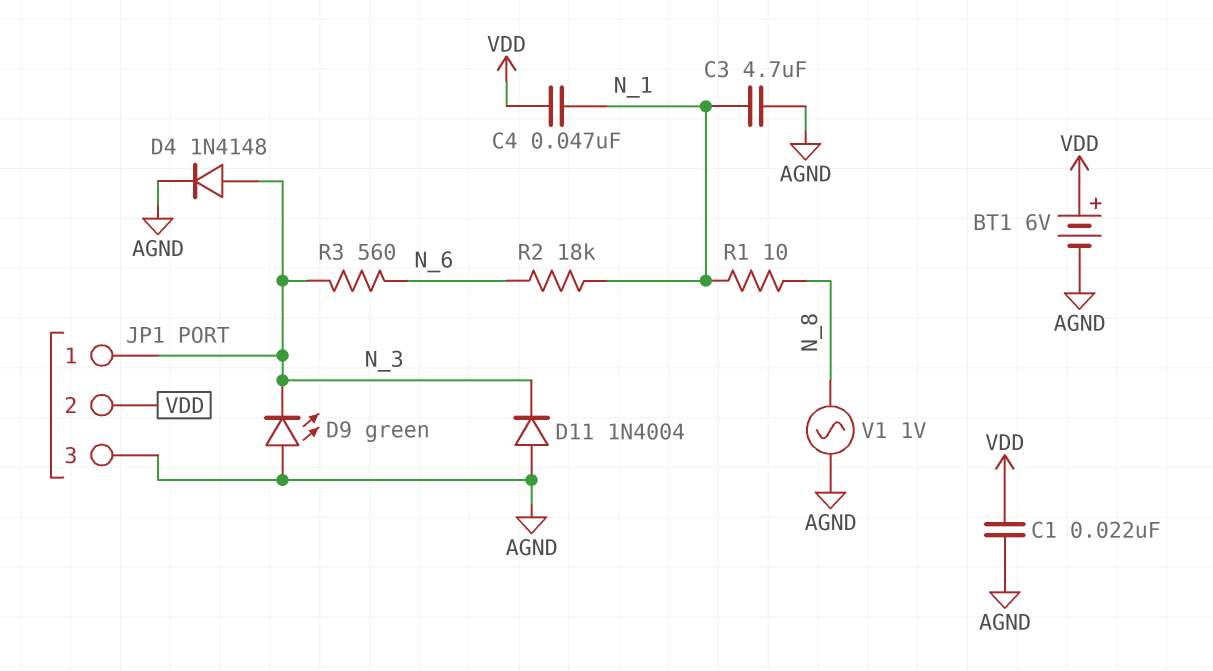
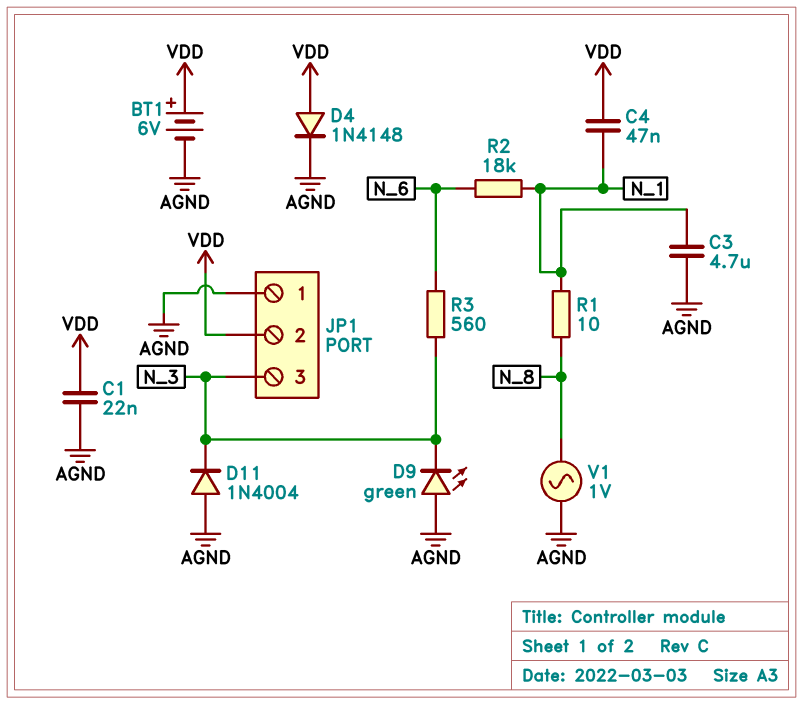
D4: diode 1N4148 (A N_3, K AGND) -> diode 1N4148 (A VDD, K AGND)
JP1 pin 1: N_3 -> AGND
JP1 pin 3: AGND -> N_3

